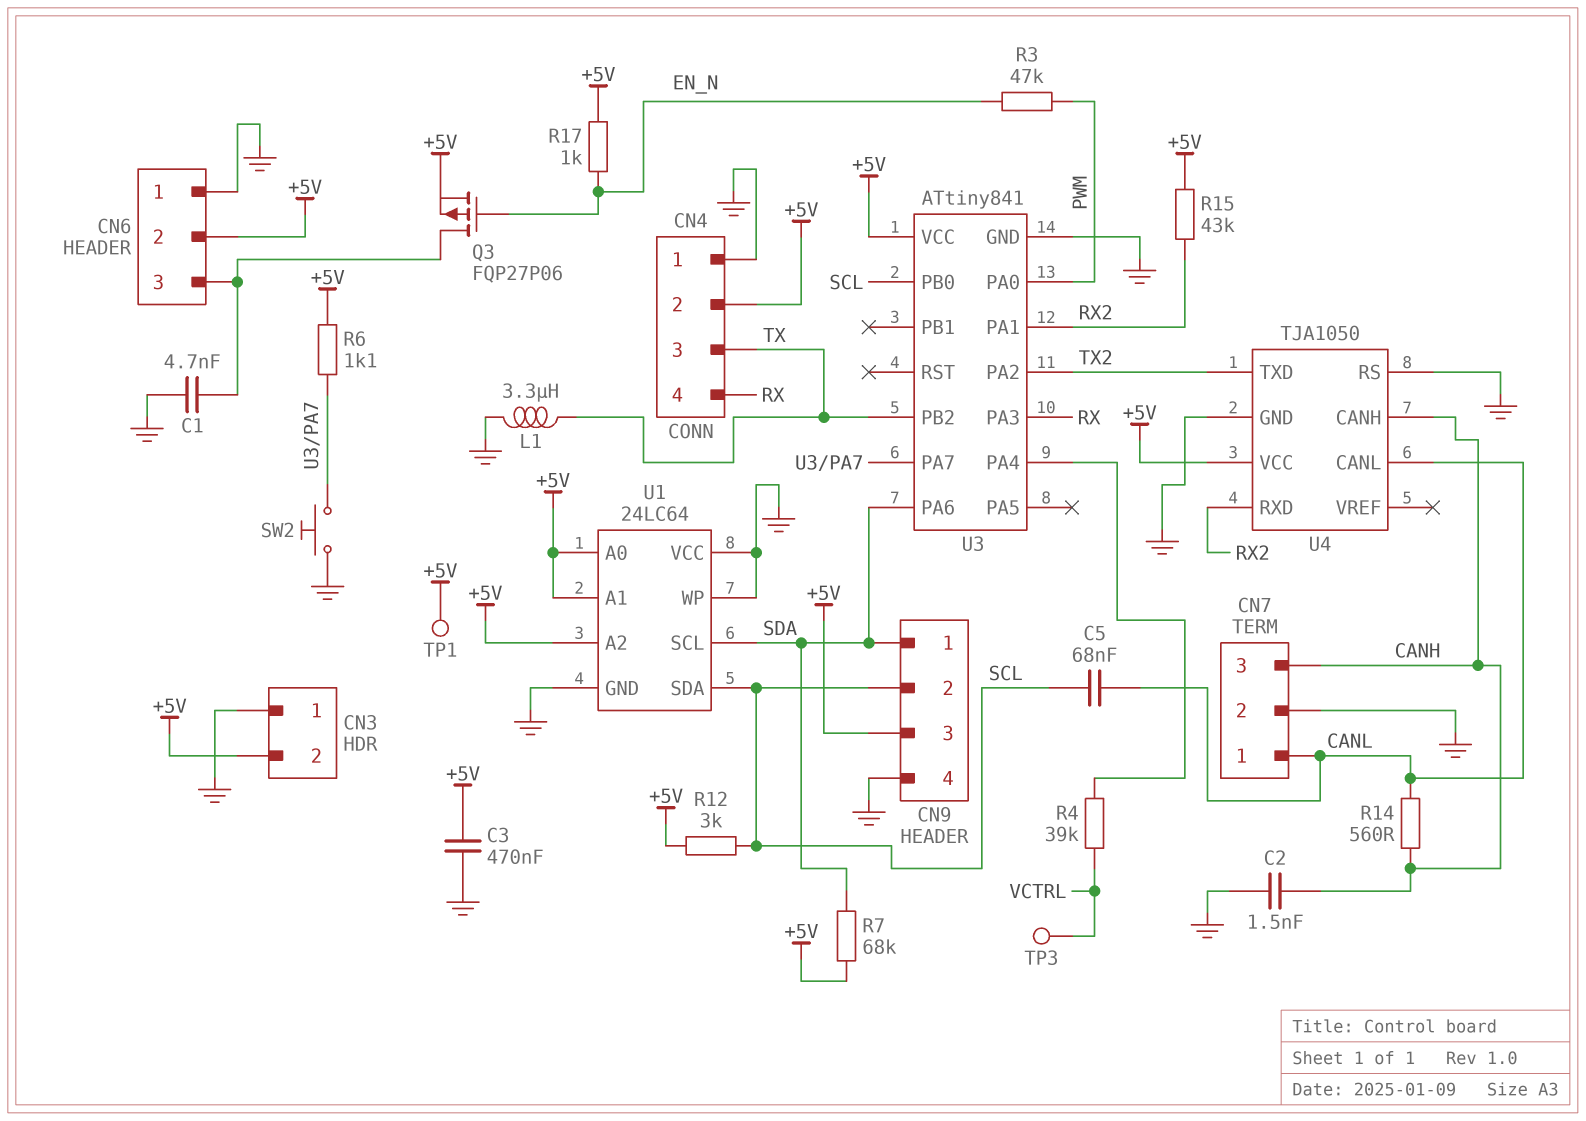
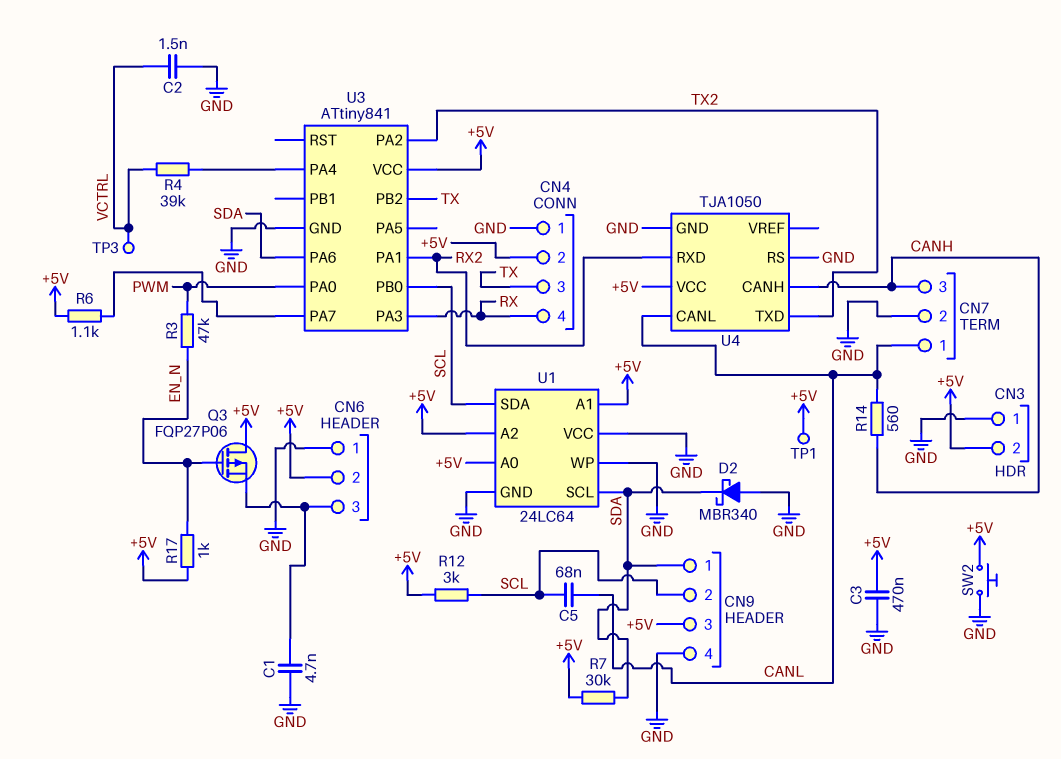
C2: 1.5nF (CANH, GND) -> 1.5nF (GND, VCTRL)
D2: none -> schottky MBR340 (A GND, K SDA)
L1: 3.3uH (GND, TX) -> none
Q3: PMOS FQP27P06 (G EN_N, D CN6/3, S +5V) -> PMOS FQP27P06 (G EN_N, D +5V, S CN6/3)
R7: 68k (+5V, SDA) -> 30k (+5V, SDA)
R15: 43k (+5V, RX2) -> none
SW2: button (GND, U3/PA7) -> button (+5V, GND)

